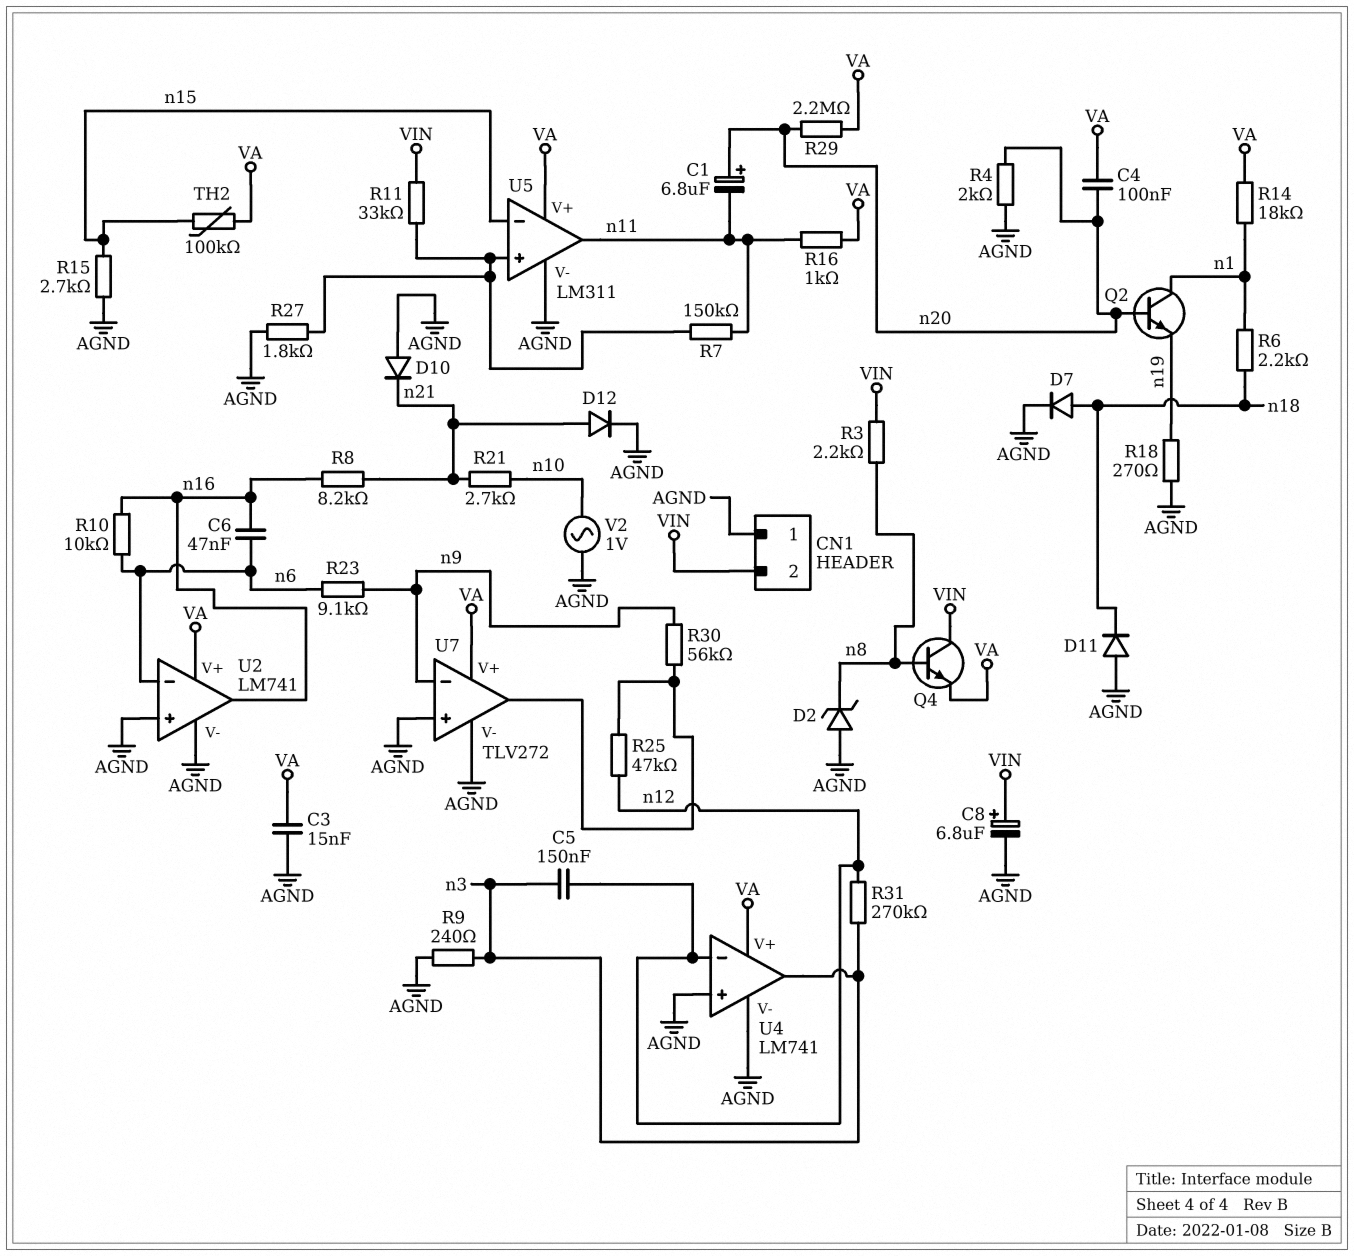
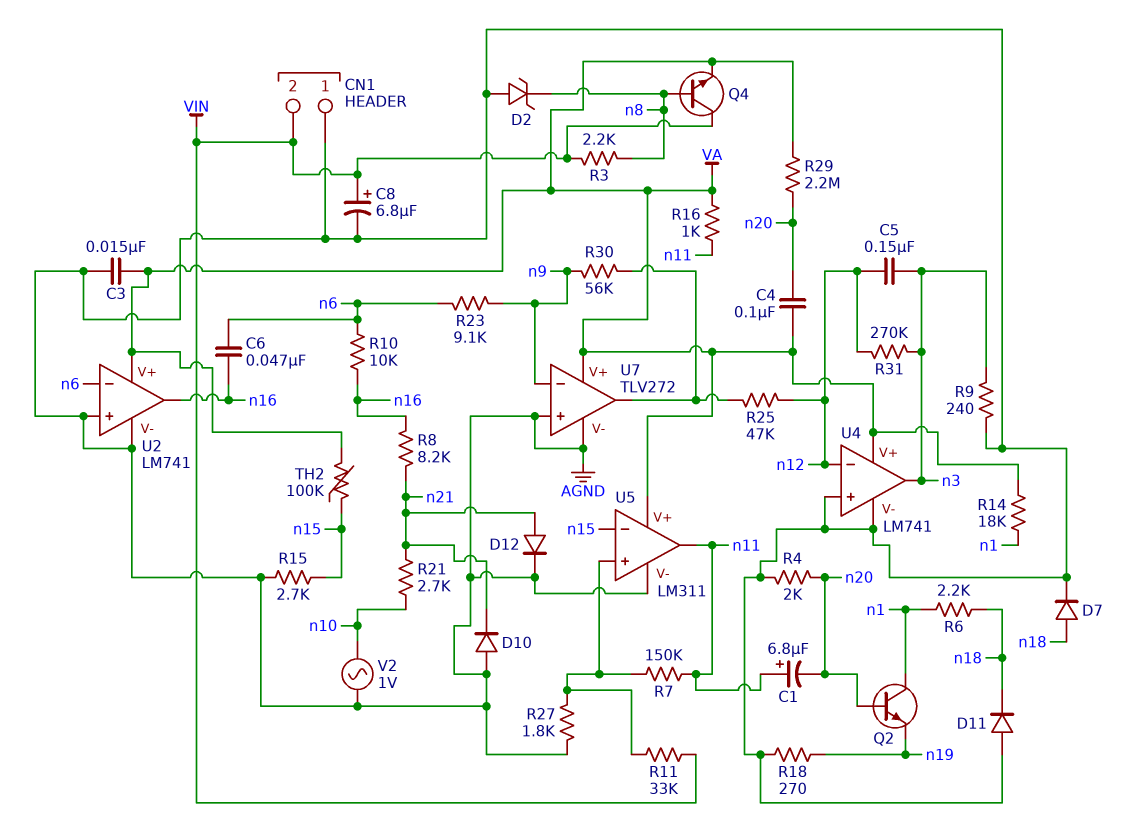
C1: 6.8uF (plus n20, minus n11) -> 6.8uF (plus n11, minus n20)

